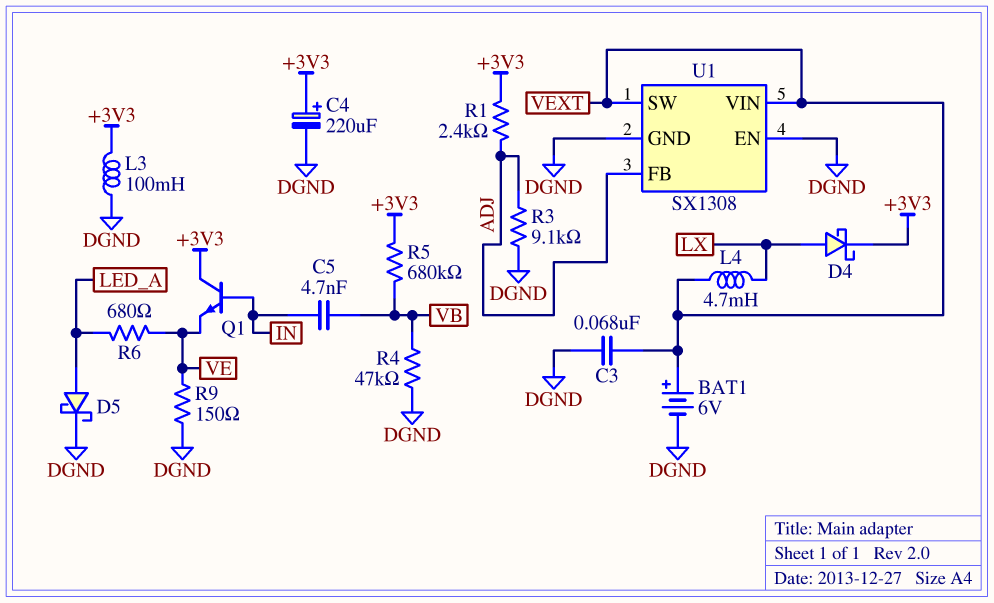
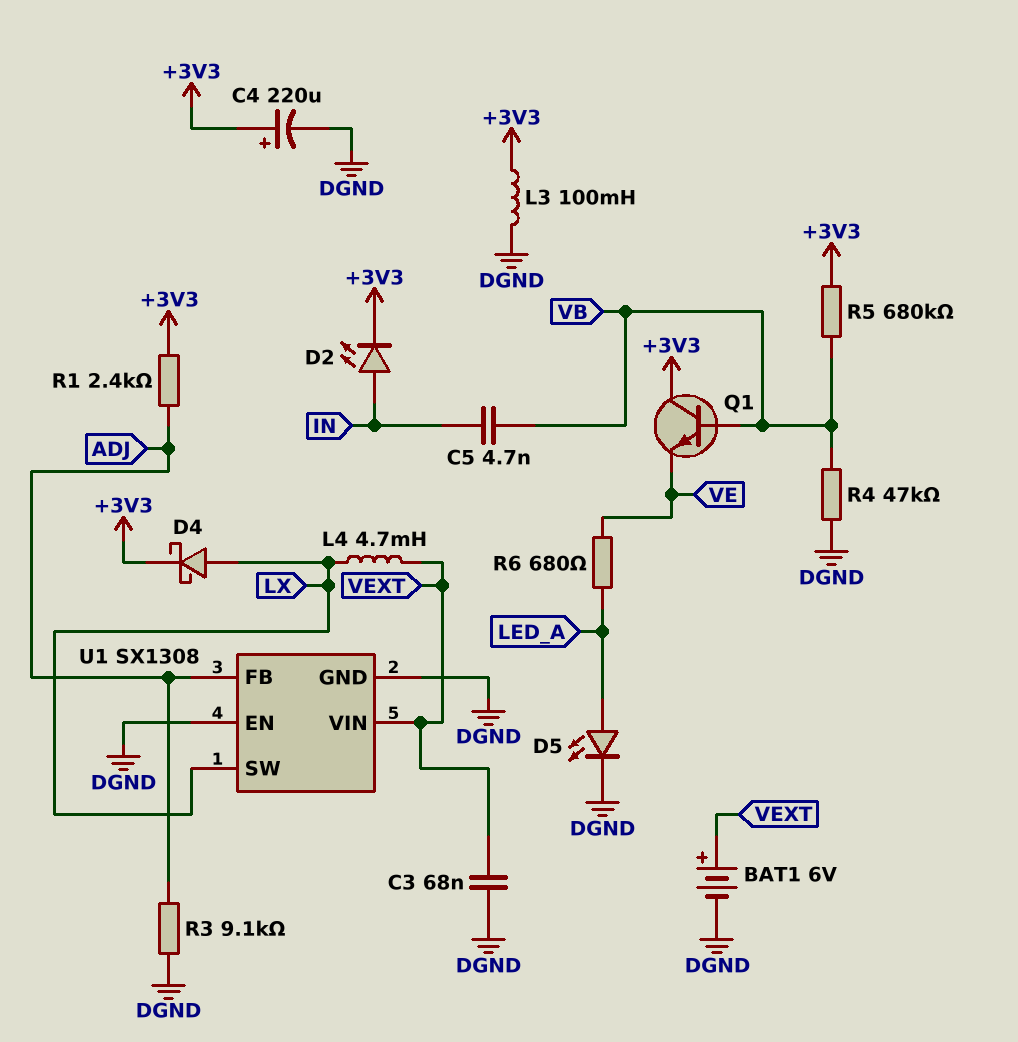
D2: none -> LED (A IN, K +3V3)
D5: schottky (A LED_A, K DGND) -> LED (A LED_A, K DGND)
Q1: NPN (B IN, C +3V3, E VE) -> NPN (B VB, C +3V3, E VE)
R9: 150 (DGND, VE) -> none
U1 pin SW: VEXT -> LX

